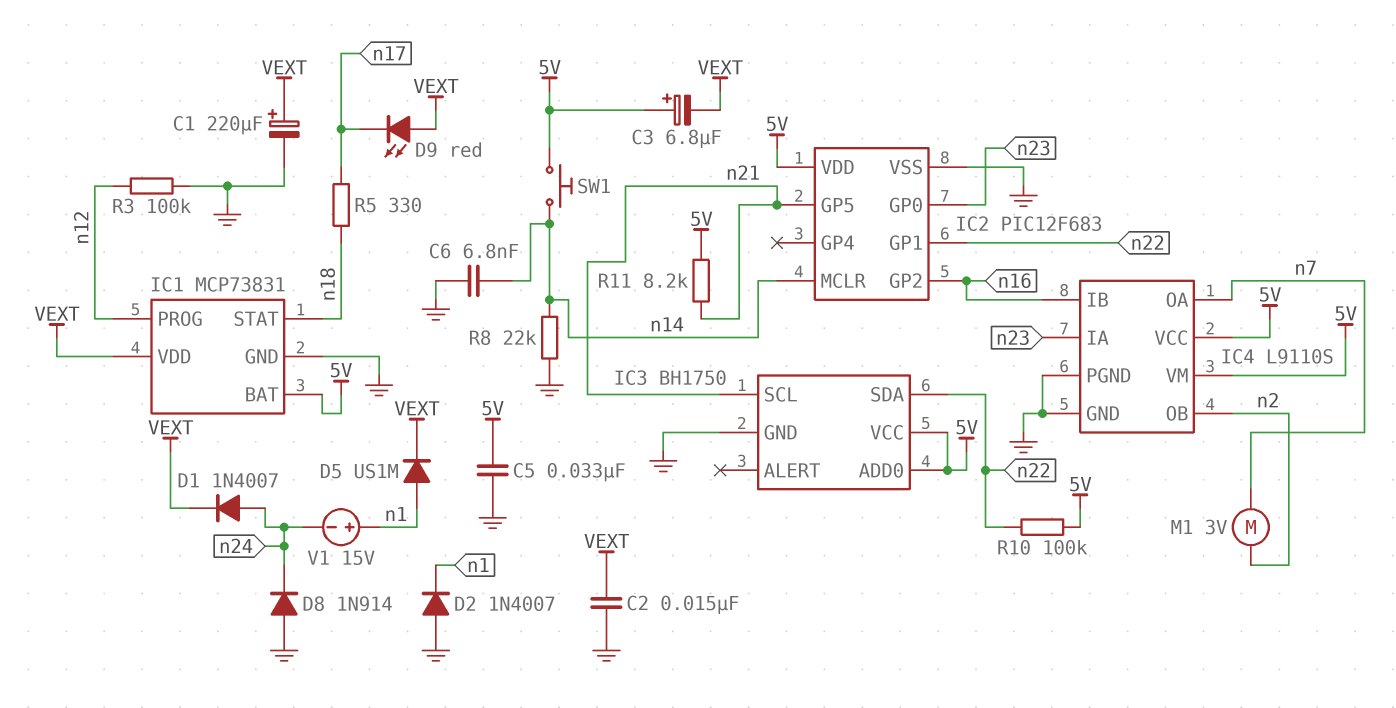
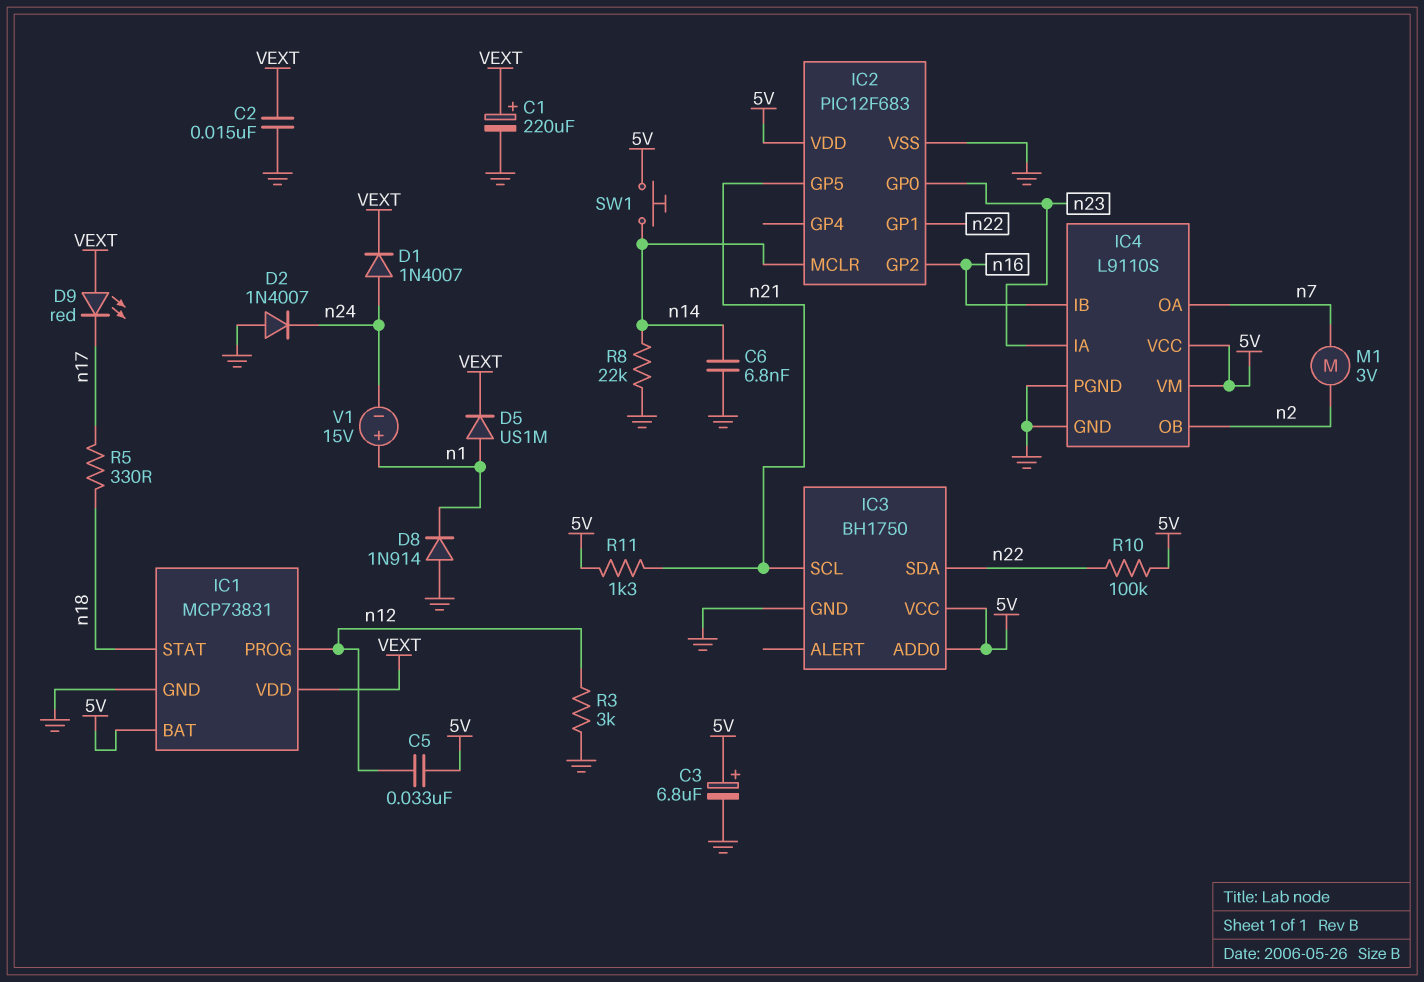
C3: 6.8uF (plus 5V, minus VEXT) -> 6.8uF (plus 5V, minus GND)
C5: 33nF (5V, GND) -> 33nF (5V, n12)
D2: diode 1N4007 (A GND, K n1) -> diode 1N4007 (A GND, K n24)
D8: diode 1N914 (A GND, K n24) -> diode 1N914 (A GND, K n1)
R3: 100k (GND, n12) -> 3k (GND, n12)
R11: 8.2k (5V, n21) -> 1.3k (5V, n21)

